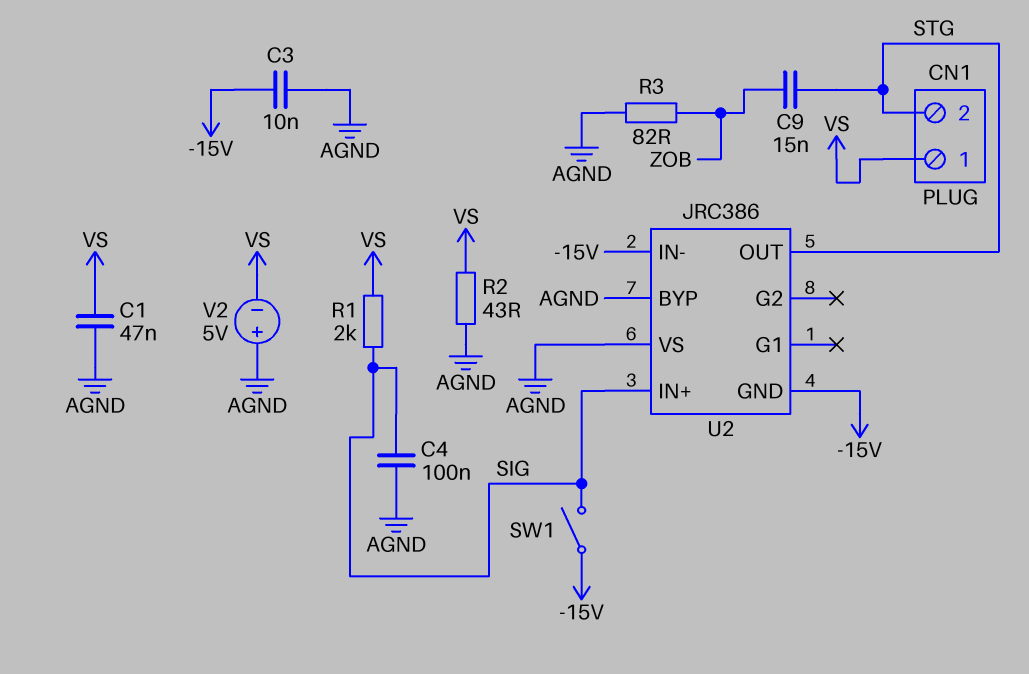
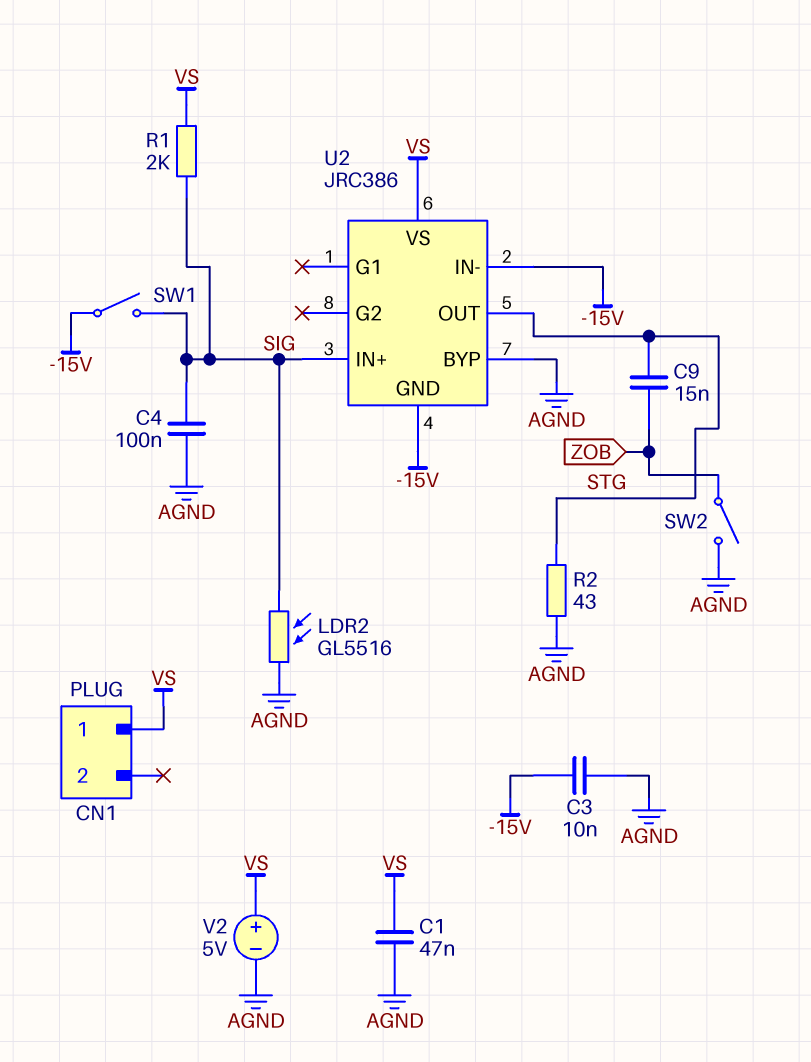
CN1 pin 2: STG -> none
LDR2: none -> GL5516 (AGND, SIG)
R2: 43 (AGND, VS) -> 43 (AGND, STG)
R3: 82 (AGND, ZOB) -> none
SW2: none -> switch (AGND, ZOB)
U2 pin VS: AGND -> VS
V2: 5V (plus AGND, minus VS) -> 5V (plus VS, minus AGND)

